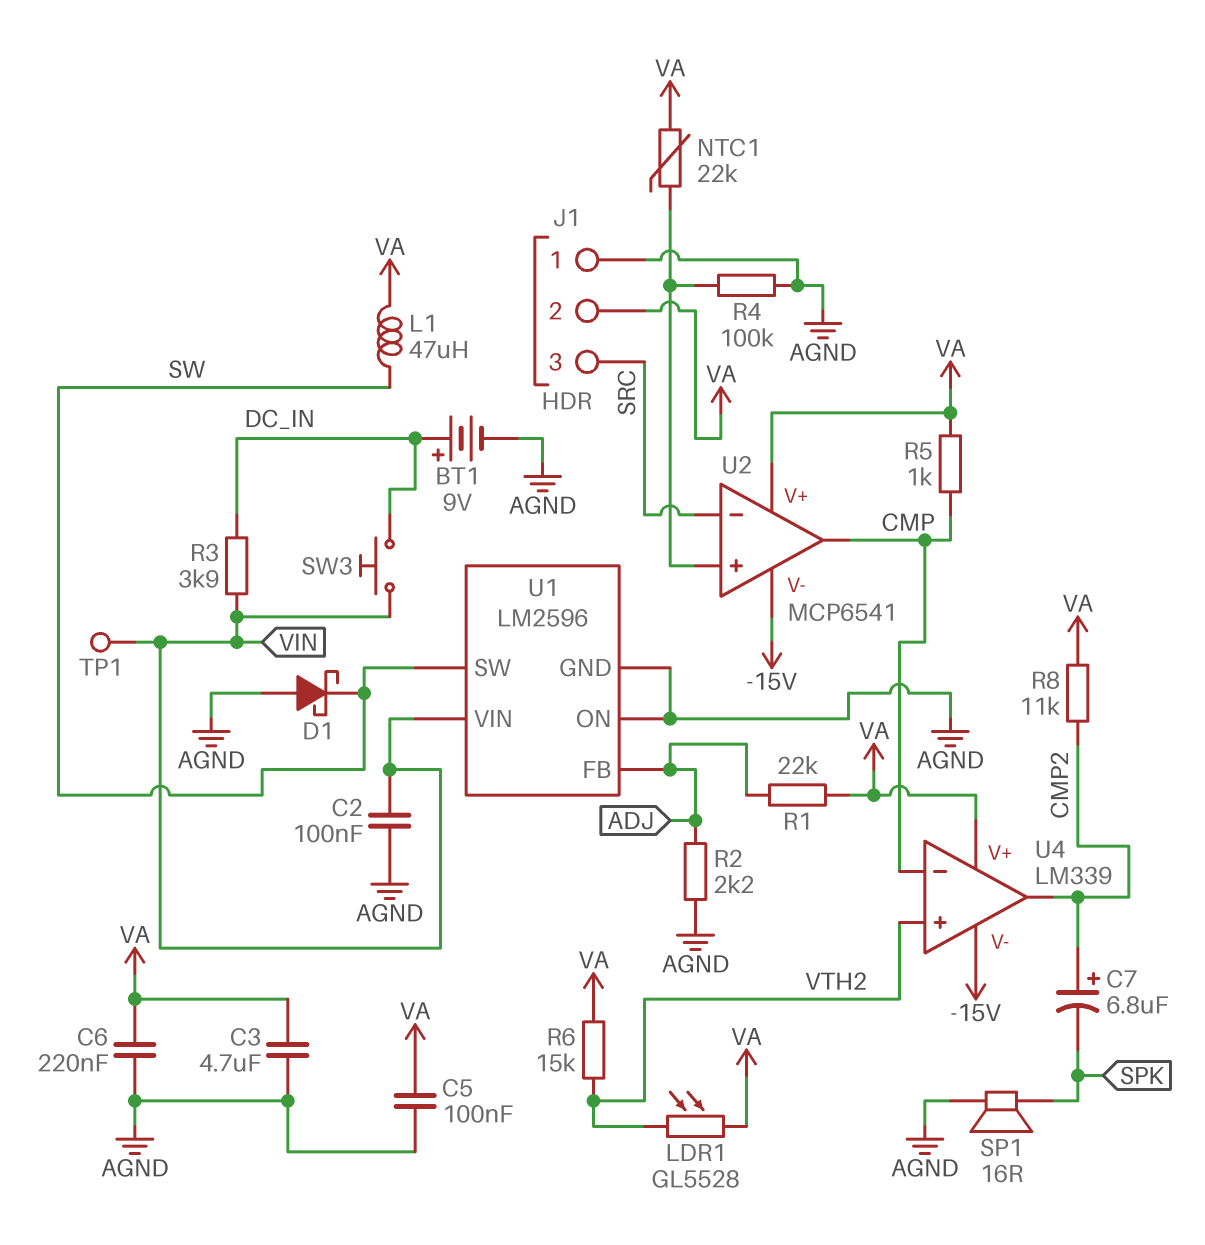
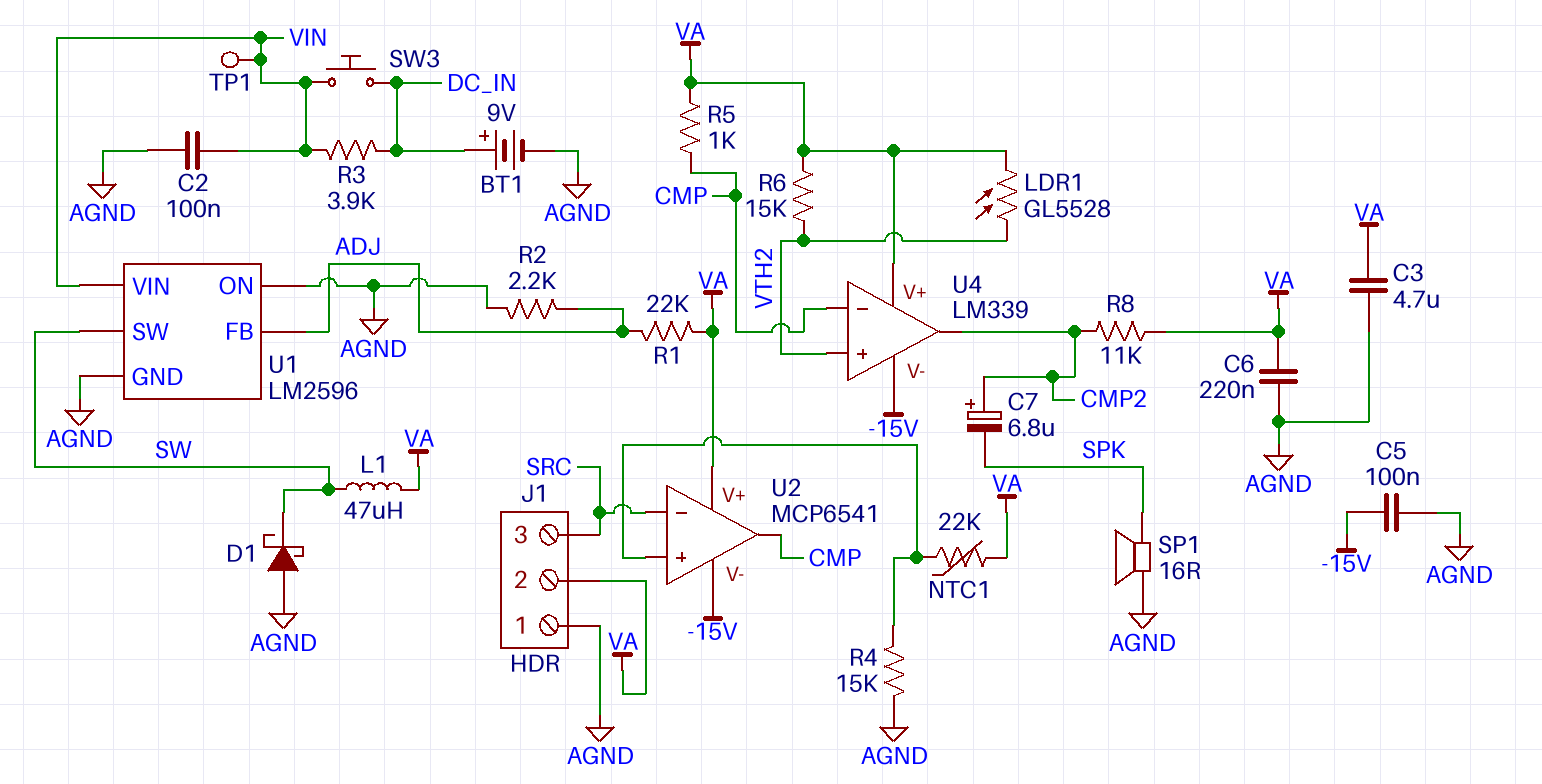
C5: 100nF (AGND, VA) -> 100nF (-15V, AGND)
R4: 100k (AGND, U2/in+) -> 15k (AGND, U2/in+)

